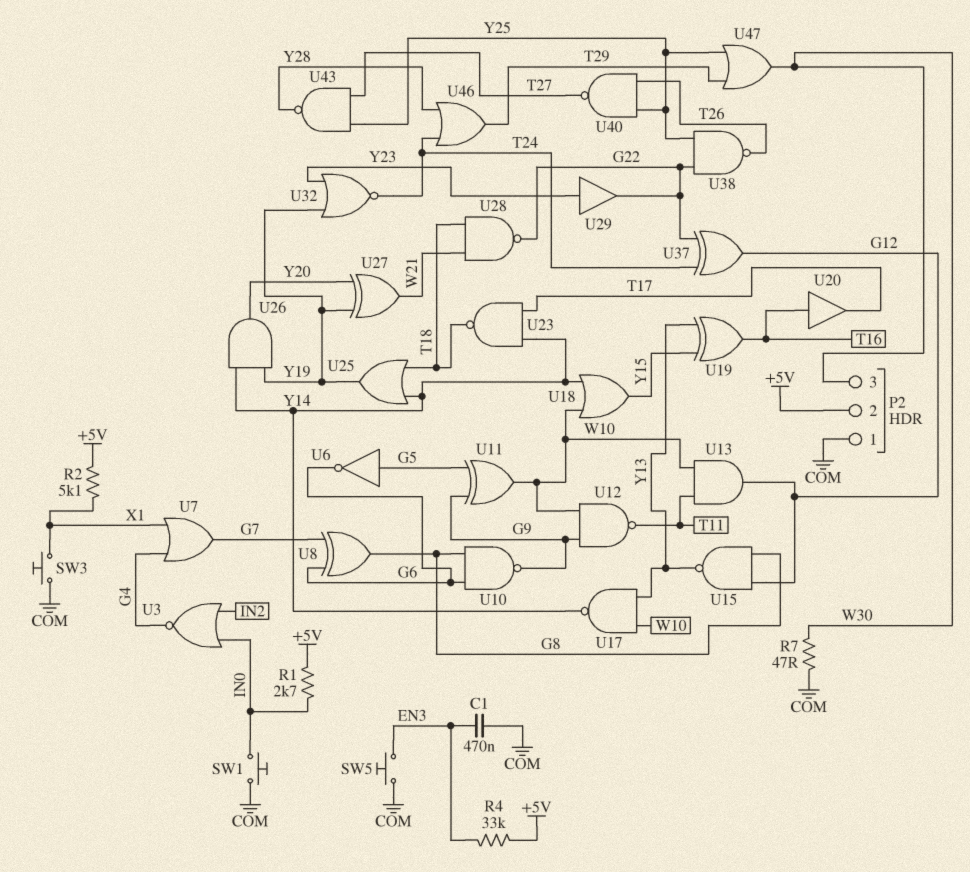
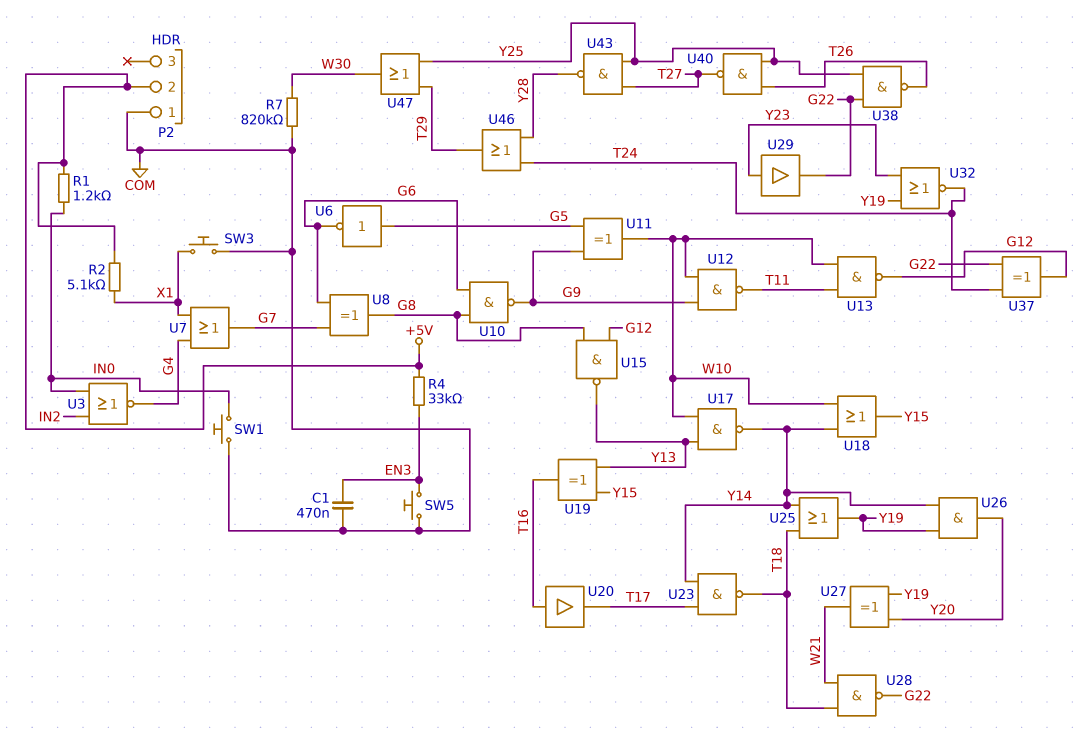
P2 pin 3: W30 -> none
R1: 2.7k (+5V, IN0) -> 1.2k (+5V, IN0)
R7: 47 (COM, W30) -> 820k (COM, W30)
U13: AND (in T11, in W10, out G12) -> NAND (in T11, in W10, out G12)

